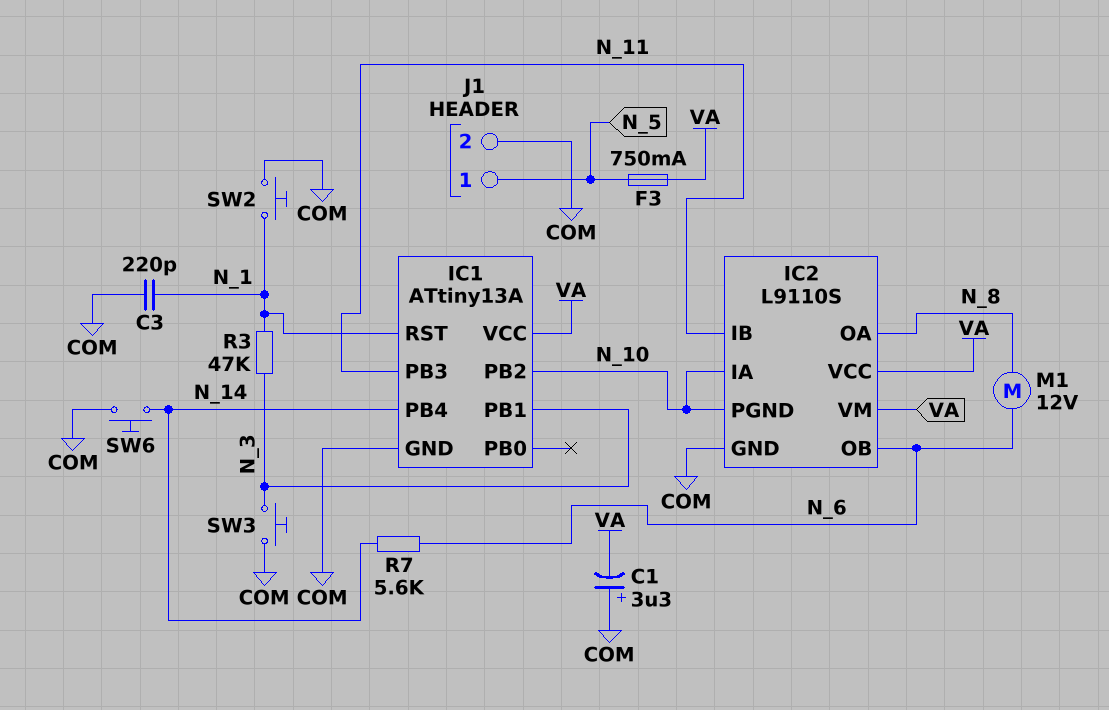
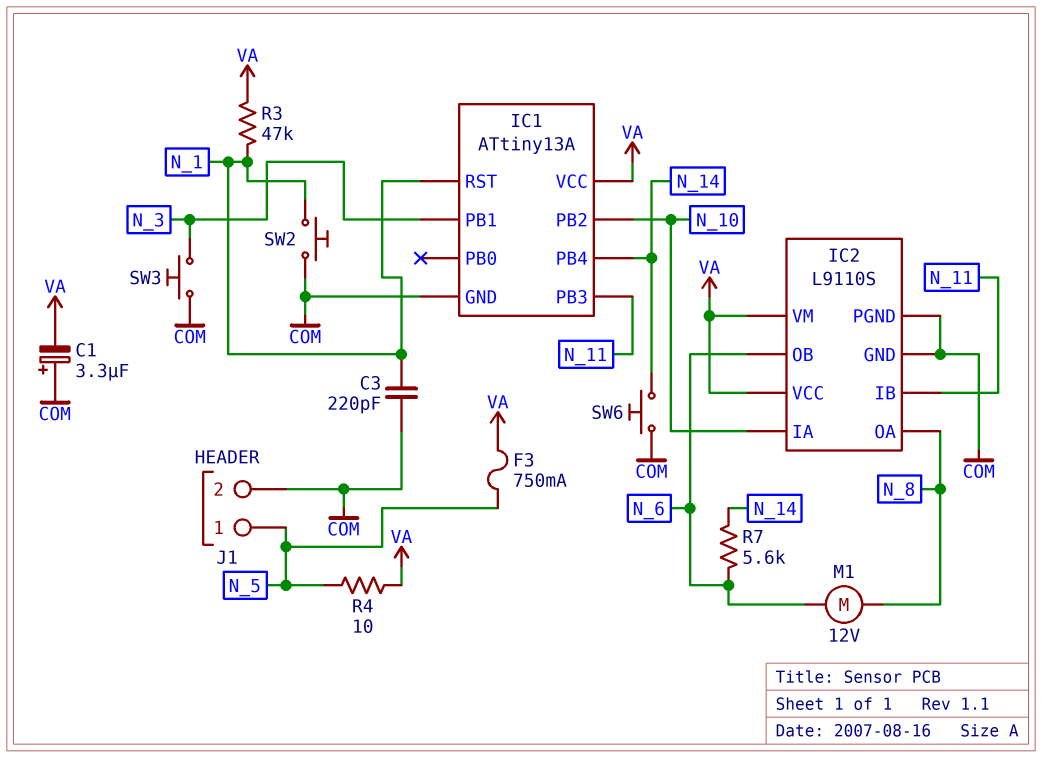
IC2 pin PGND: N_10 -> COM
R3: 47k (N_1, N_3) -> 47k (N_1, VA)
R4: none -> 10 (N_5, VA)

